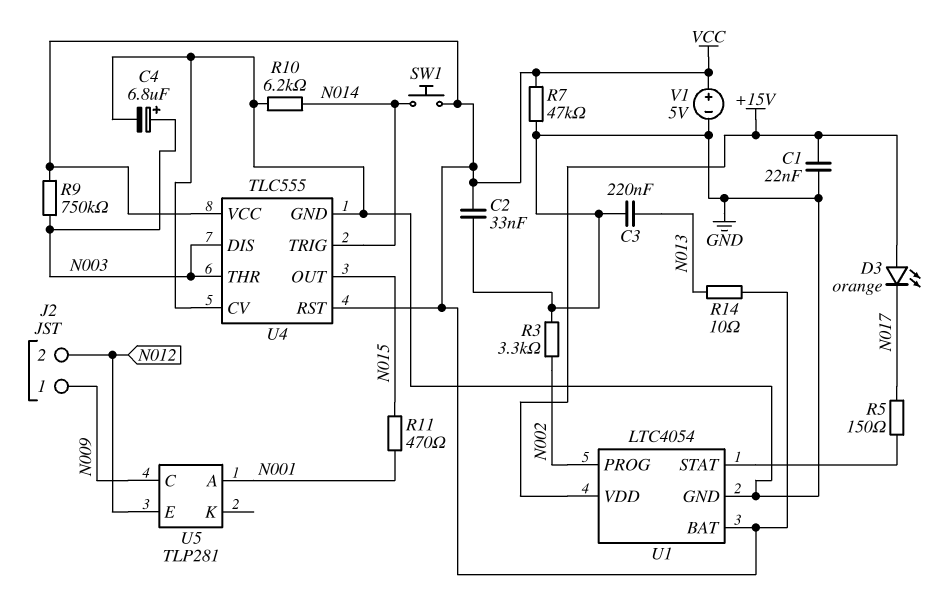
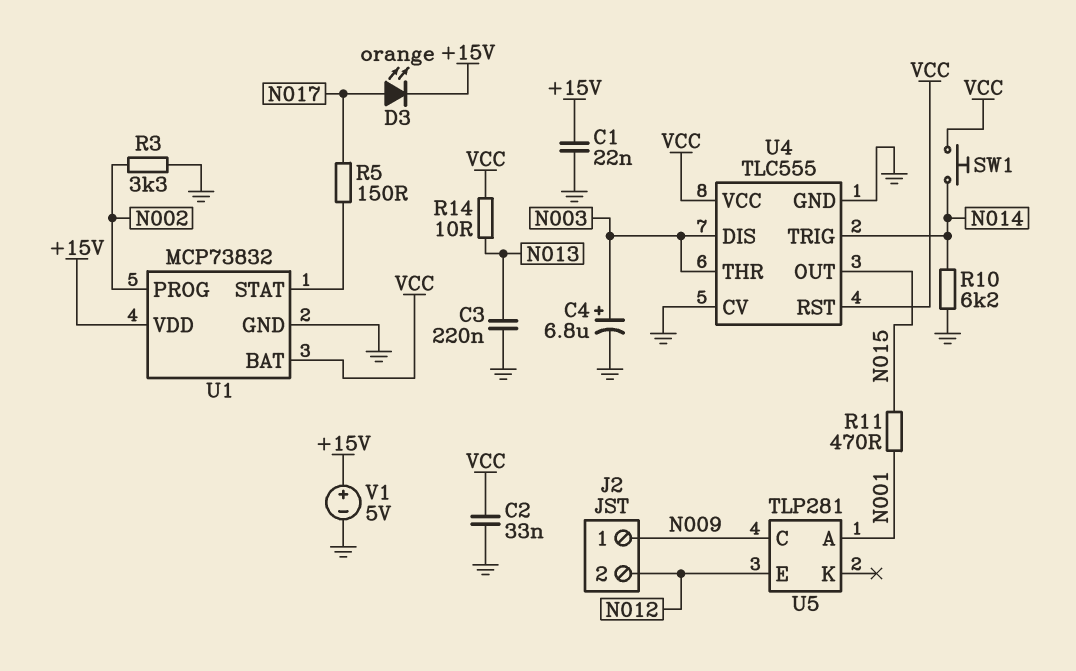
D3: LED orange (A +15V, K N017) -> LED orange (A N017, K +15V)
R7: 47k (GND, VCC) -> none
R9: 750k (N003, VCC) -> none
U1: LTC4054 -> MCP73832
V1: 5V (plus VCC, minus GND) -> 5V (plus +15V, minus GND)

